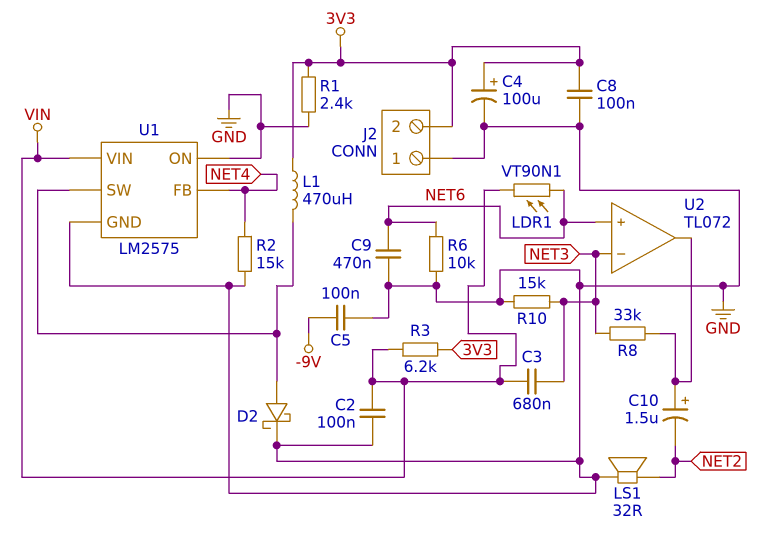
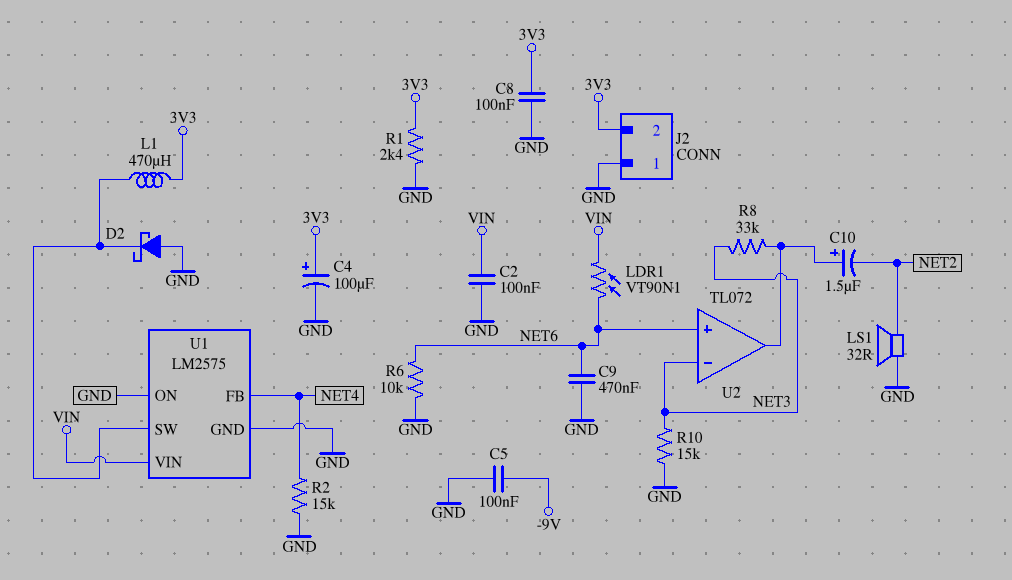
C3: 680nF (NET3, VIN) -> none
D2: schottky (A U1/SW, K GND) -> schottky (A GND, K U1/SW)
R3: 6.2k (3V3, VIN) -> none

